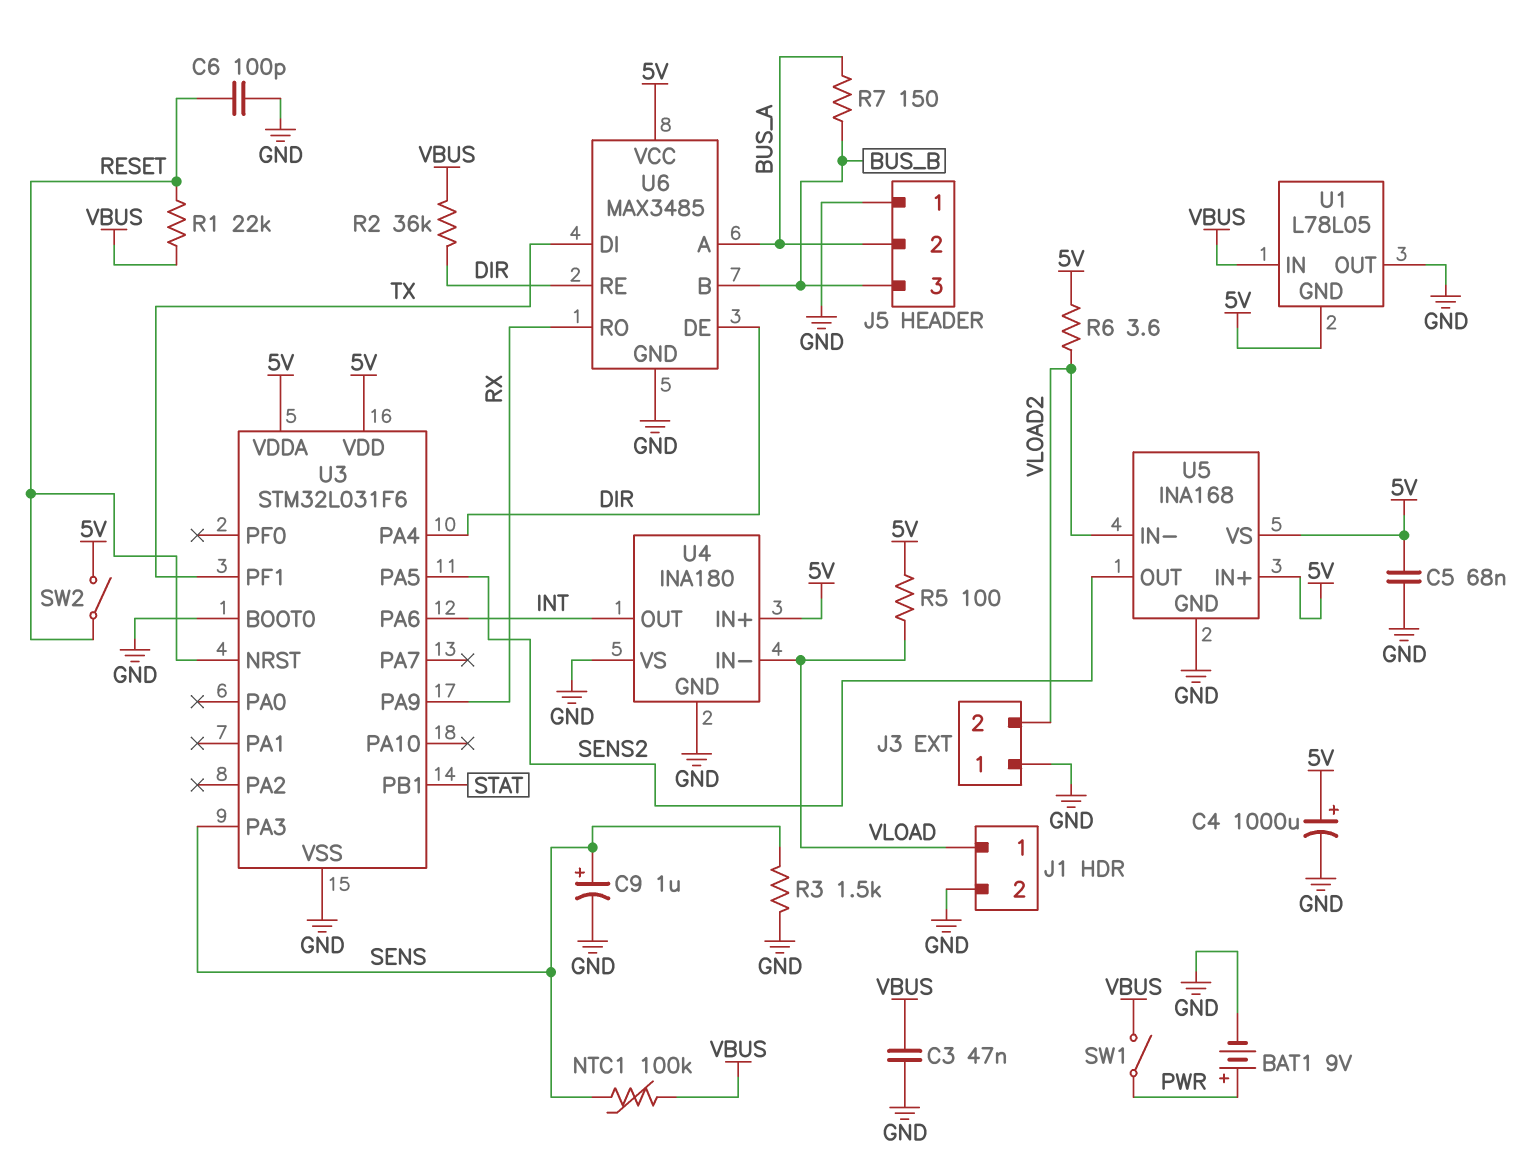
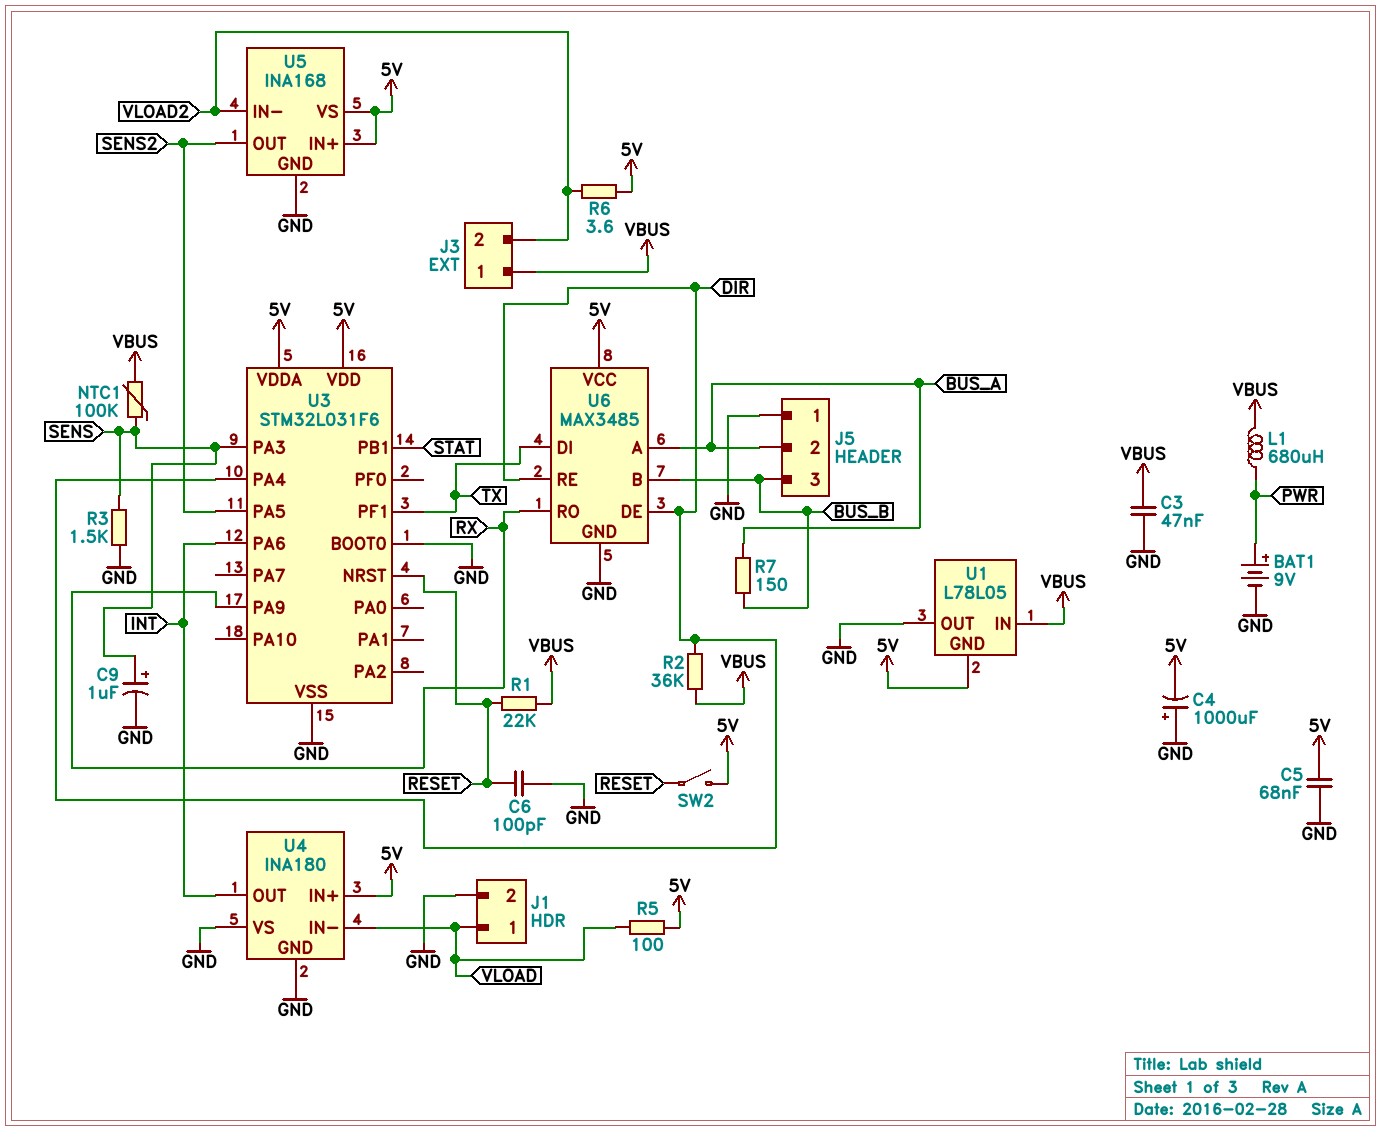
C4: 1000uF (plus 5V, minus GND) -> 1000uF (plus GND, minus 5V)
J3 pin 1: GND -> VBUS
L1: none -> 680uH (PWR, VBUS)
SW1: switch (PWR, VBUS) -> none

